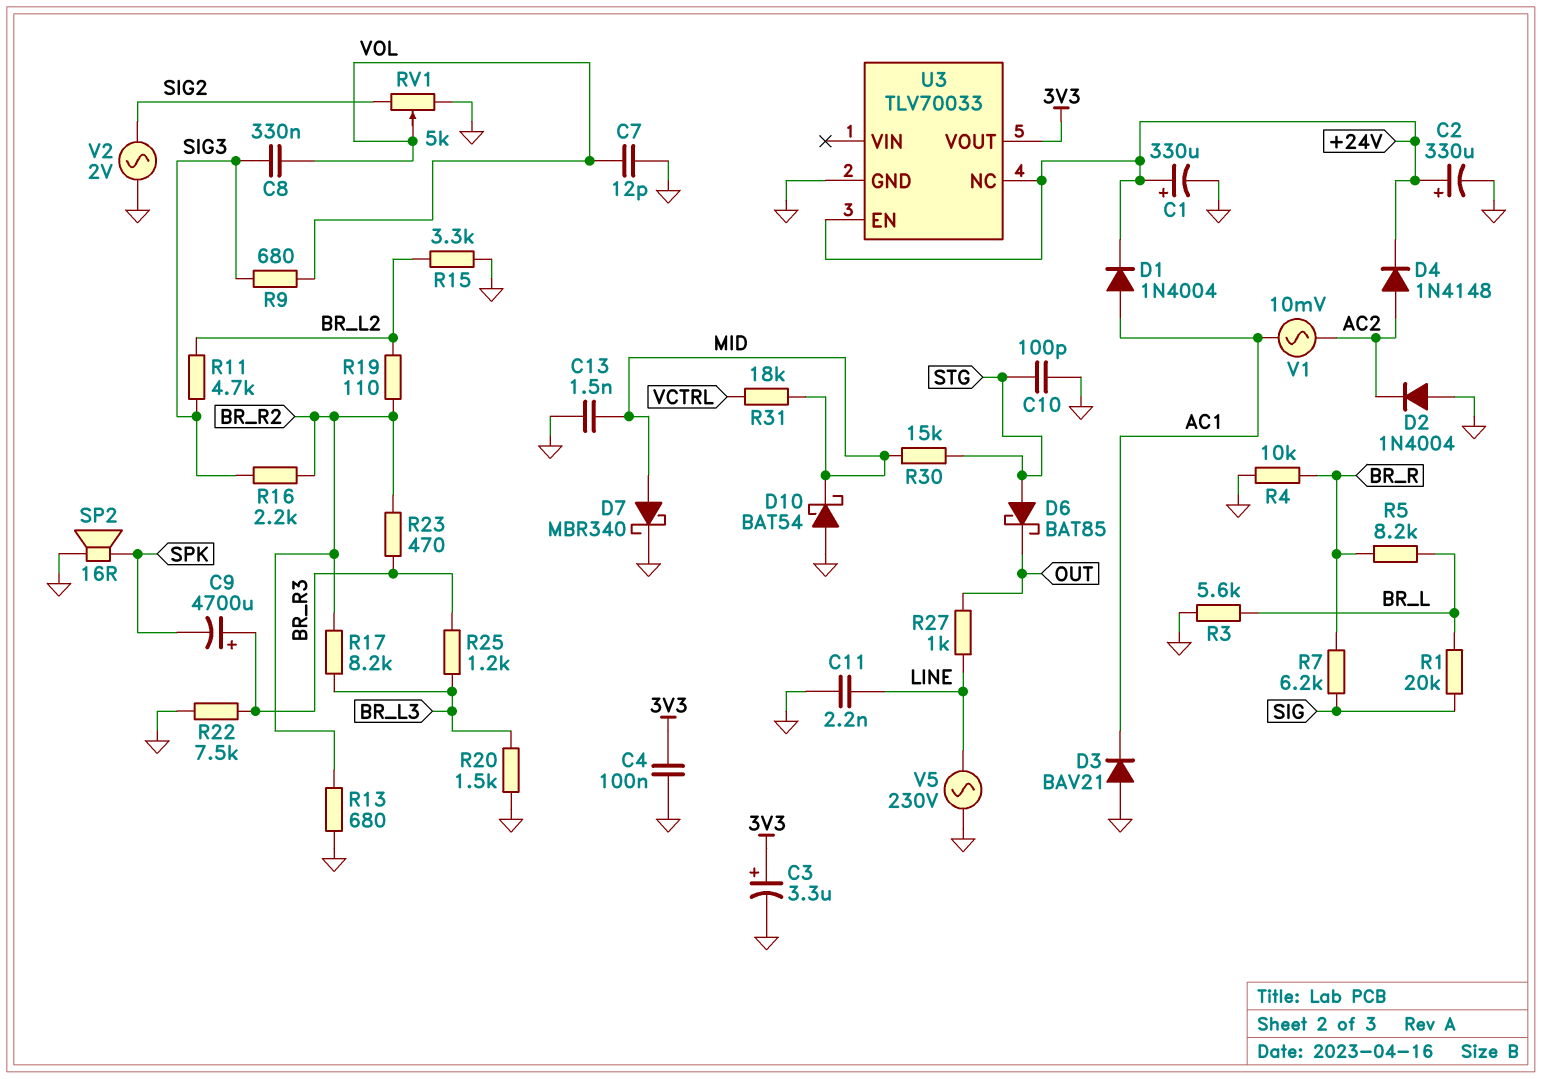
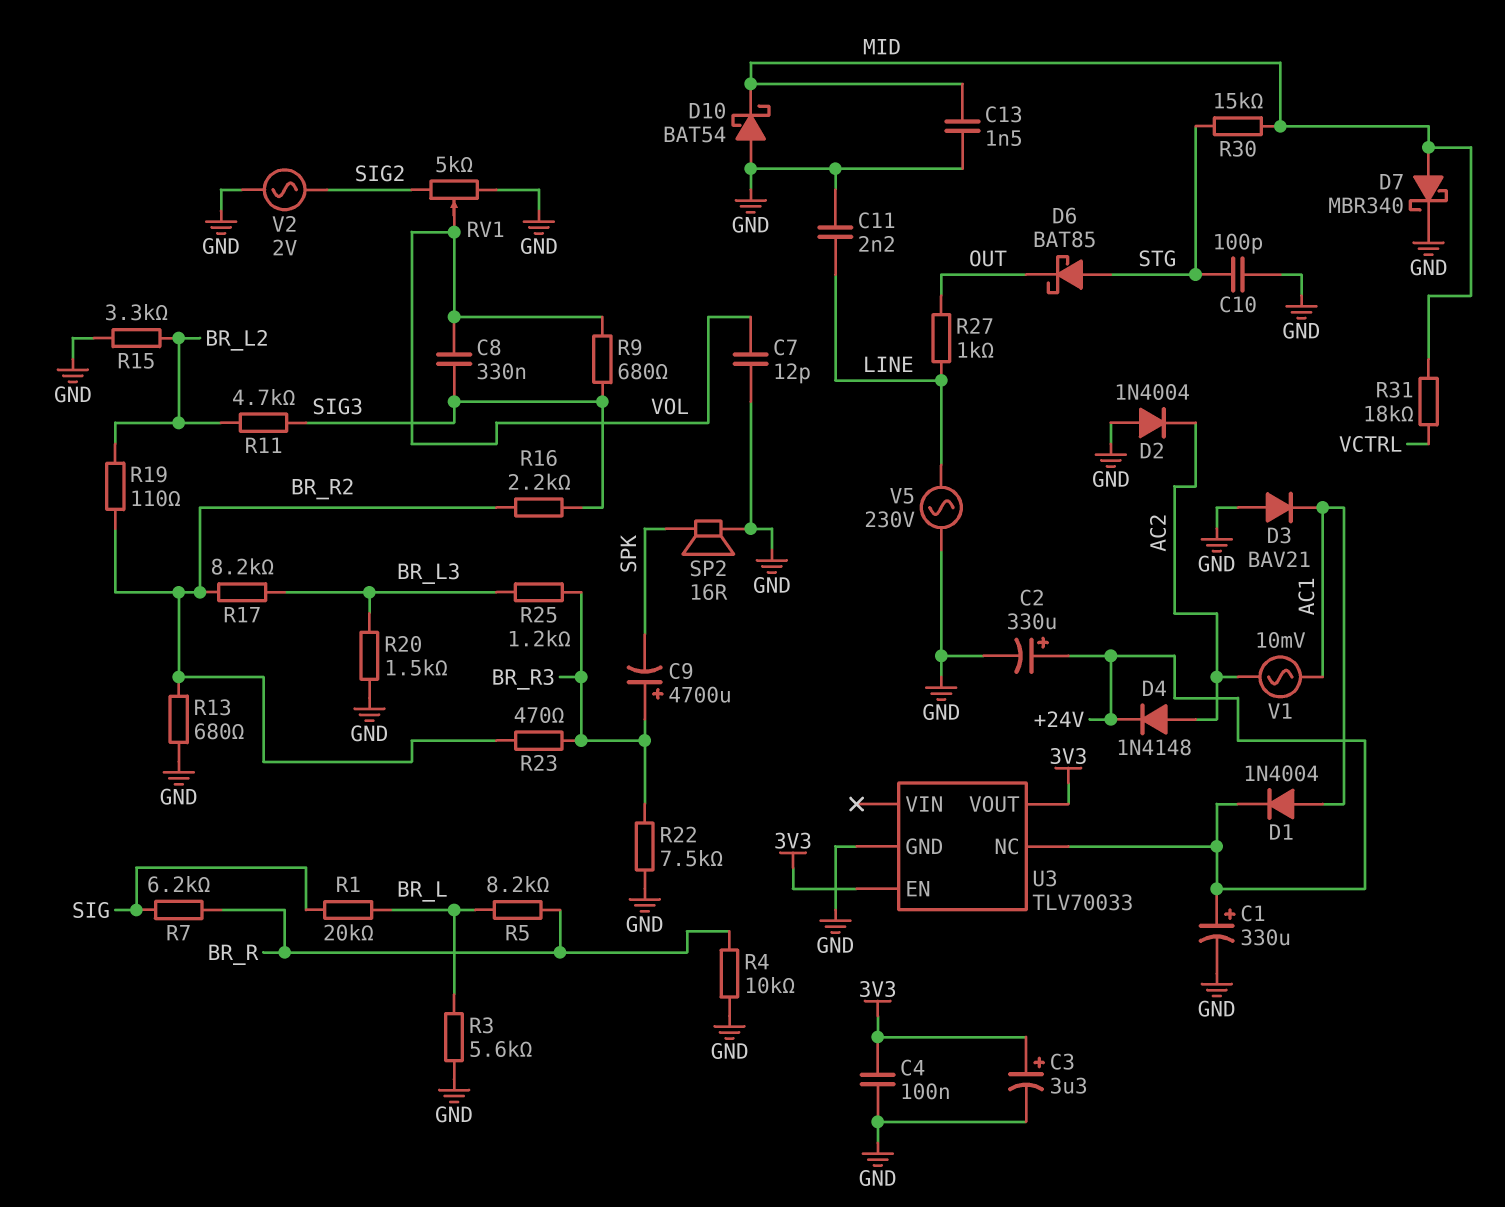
U3 pin EN: +24V -> 3V3

